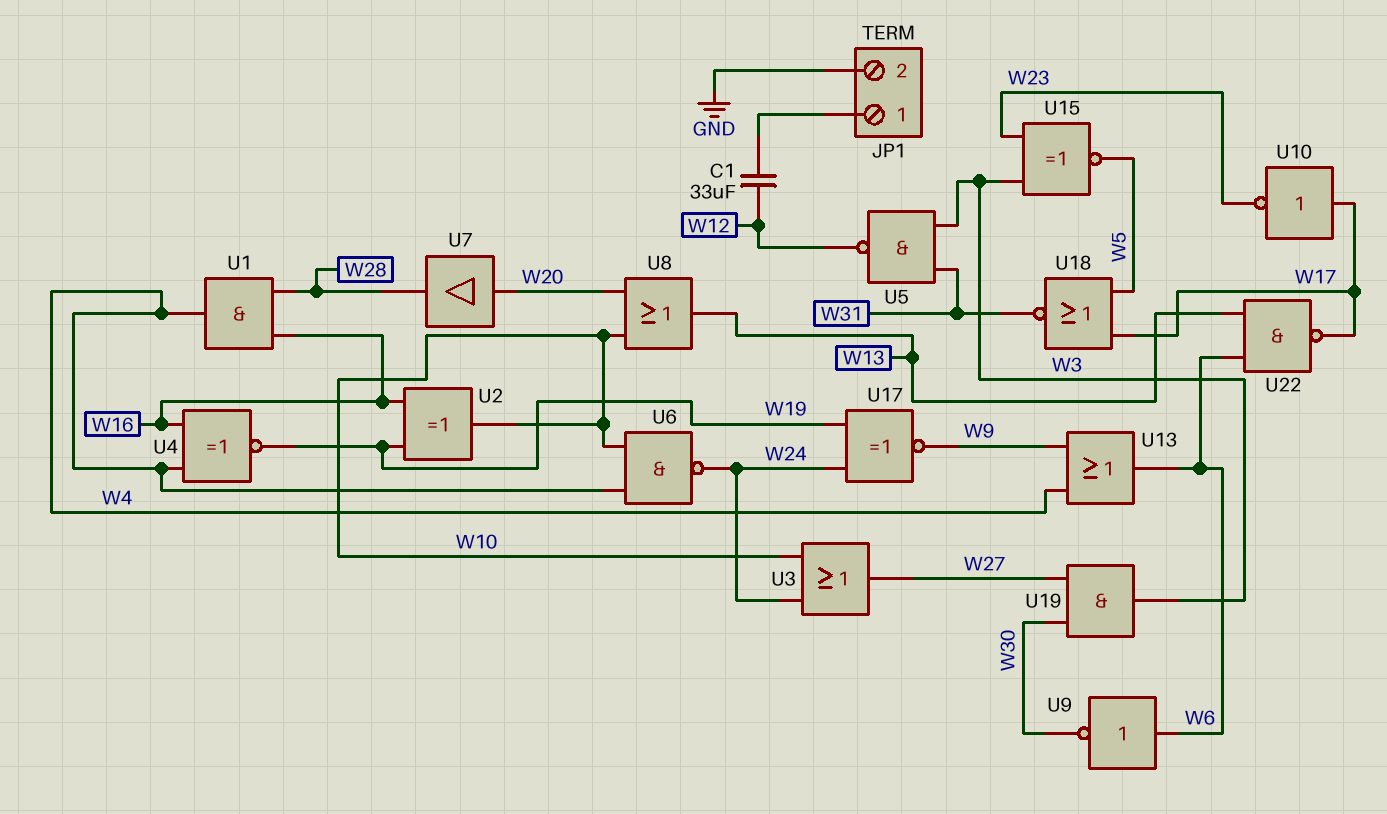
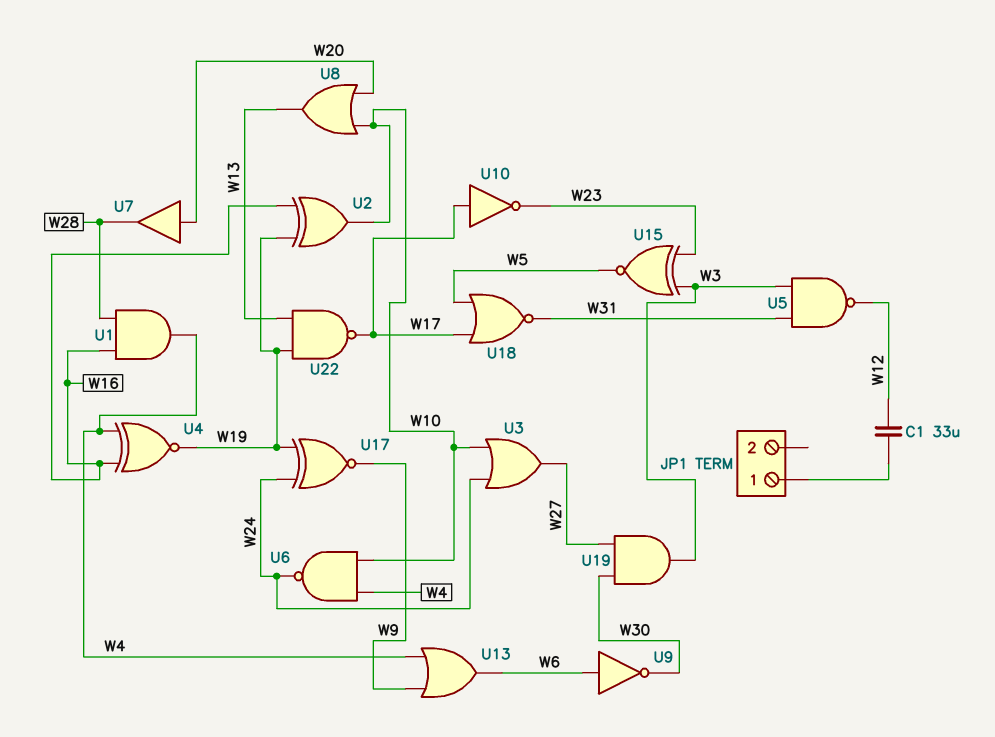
JP1 pin 2: GND -> none
U22: NAND (in W6, in W13, out W17) -> NAND (in W13, in W19, out W17)

